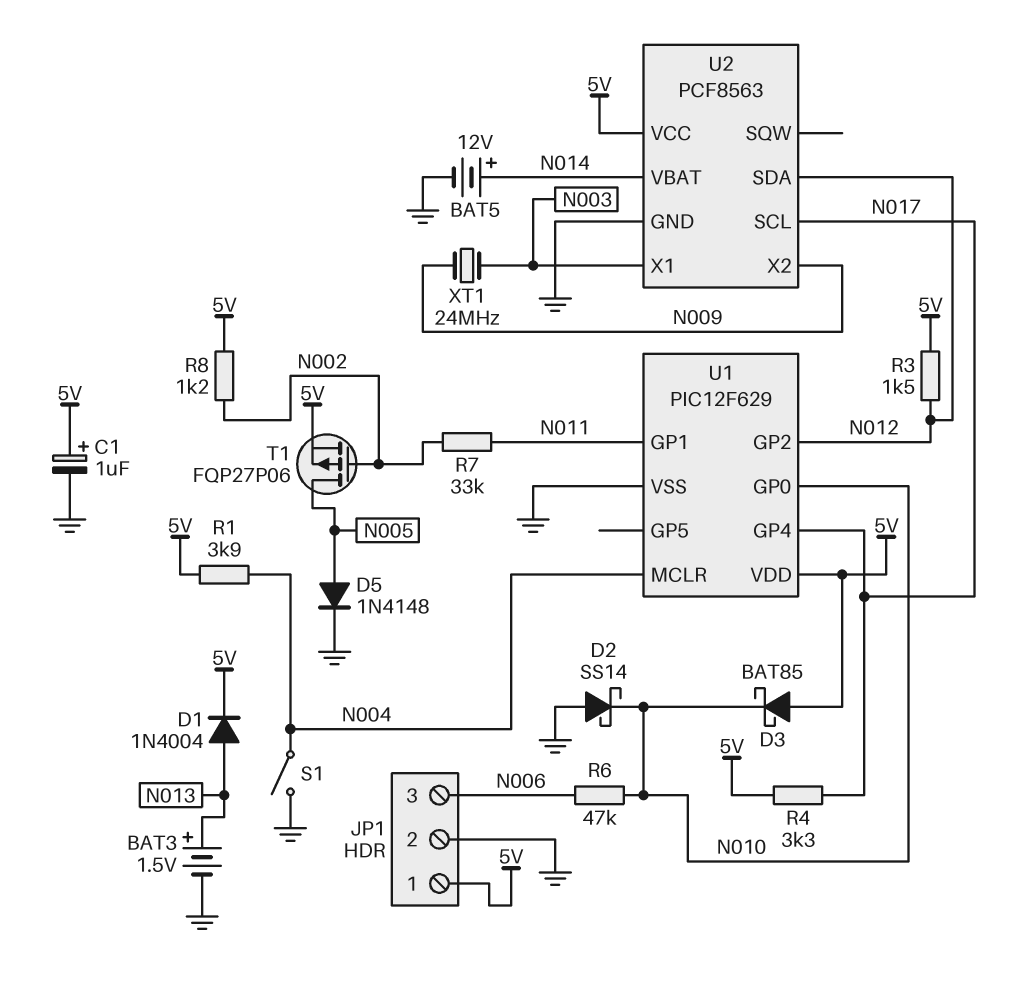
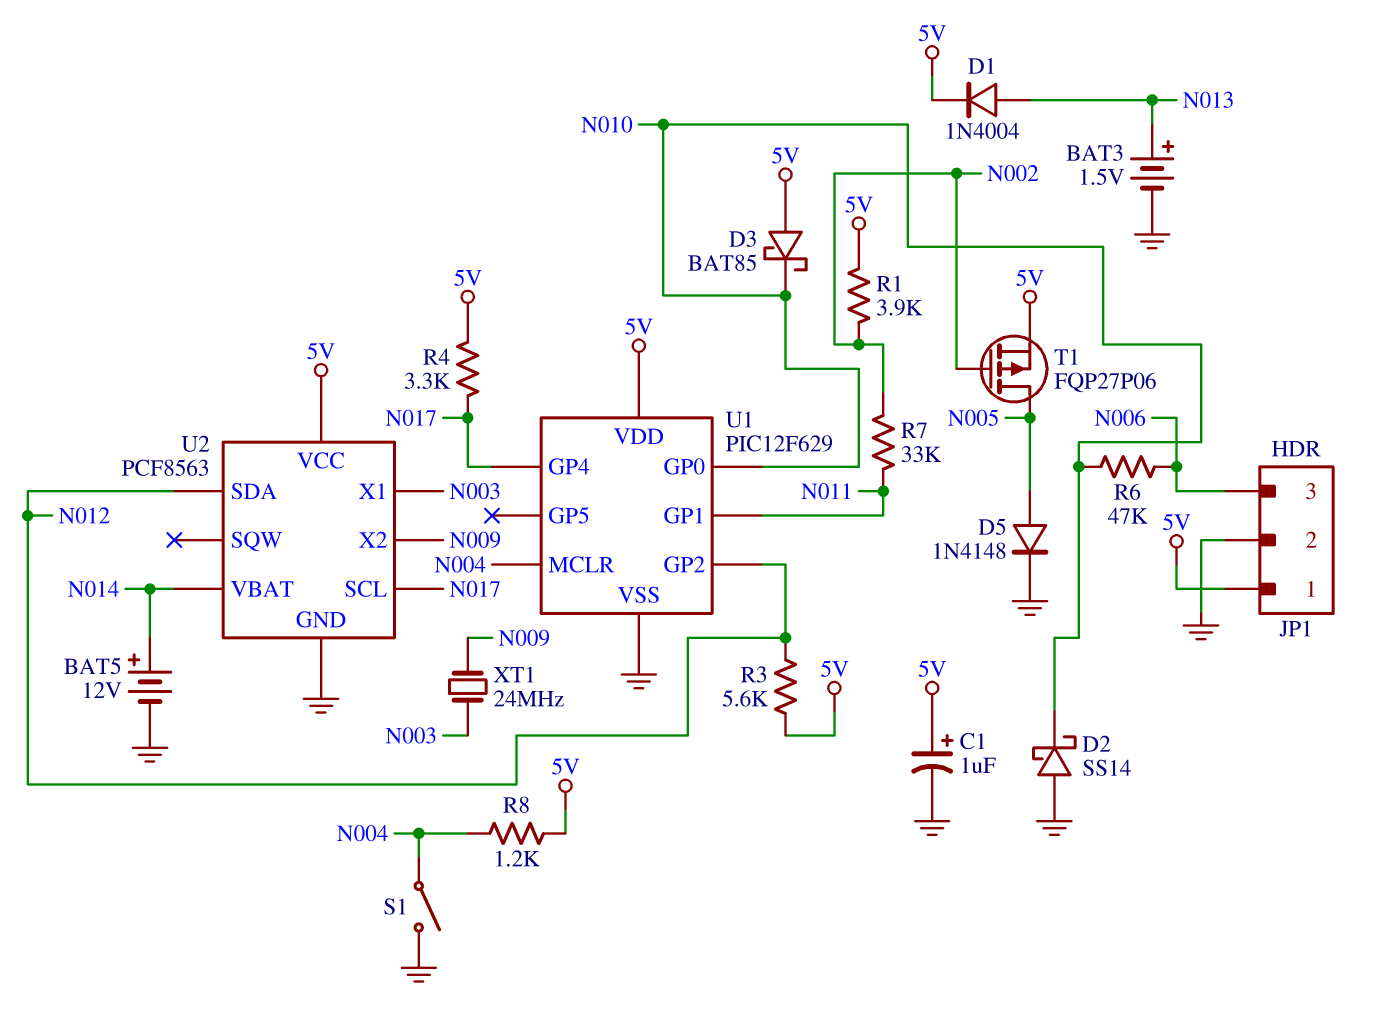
R1: 3.9k (5V, N004) -> 3.9k (5V, N002)
R3: 1.5k (5V, N012) -> 5.6k (5V, N012)
R8: 1.2k (5V, N002) -> 1.2k (5V, N004)

